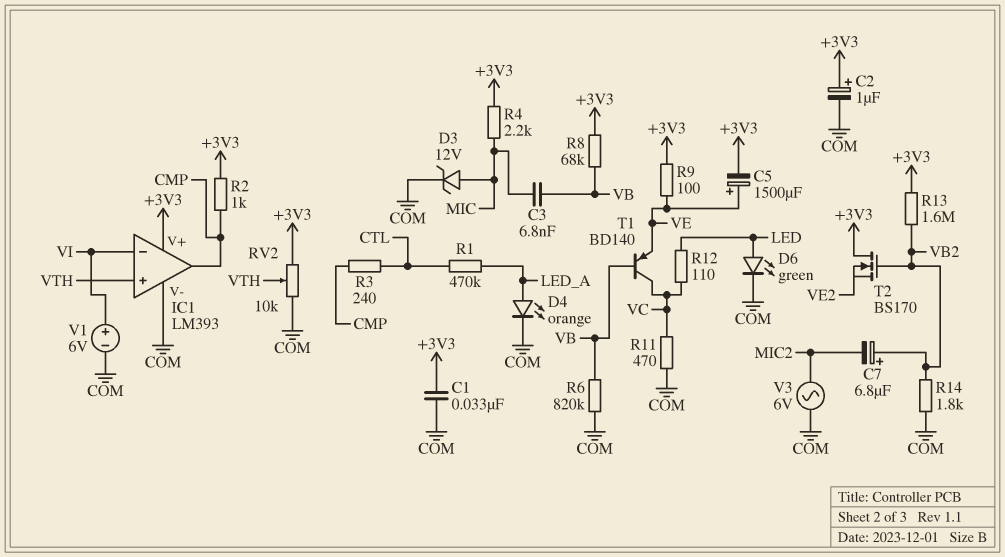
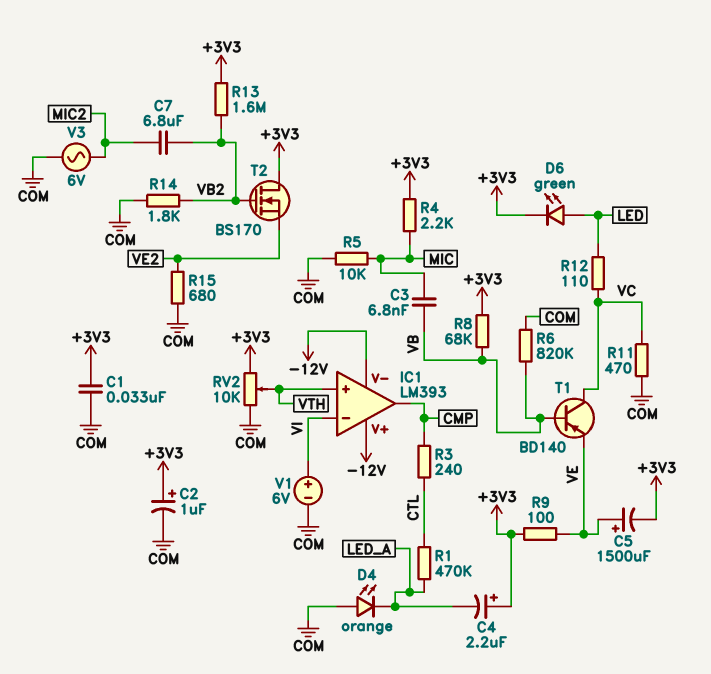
C4: none -> 2.2uF (plus +3V3, minus LED_A)
C7: 6.8uF (plus VB2, minus MIC2) -> 6.8uF (MIC2, VB2)
D3: zener 12V (A MIC, K COM) -> none
D4: LED orange (A LED_A, K COM) -> LED orange (A COM, K LED_A)
D6: LED green (A LED, K COM) -> LED green (A LED, K +3V3)
IC1 pin V+: +3V3 -> -12V
IC1 pin V-: COM -> -12V
R2: 1k (+3V3, CMP) -> none
R5: none -> 10k (COM, MIC)
R15: none -> 680 (COM, VE2)

